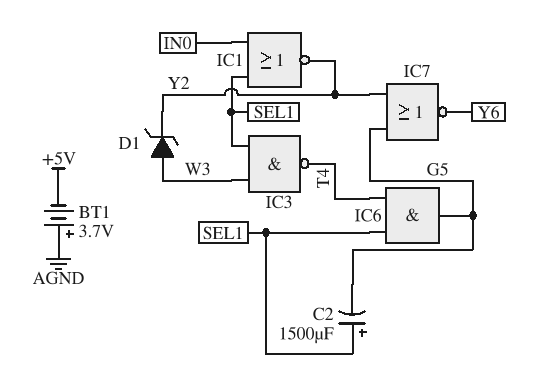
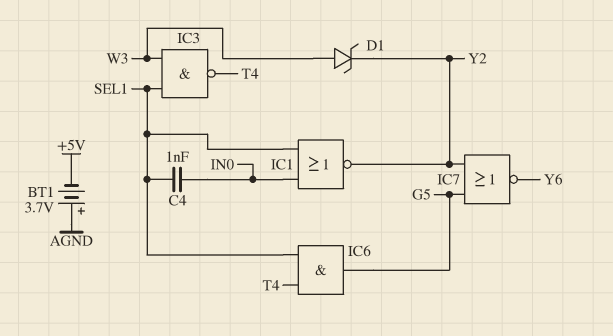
C2: 1500uF (plus SEL1, minus G5) -> none
C4: none -> 1nF (IN0, SEL1)

